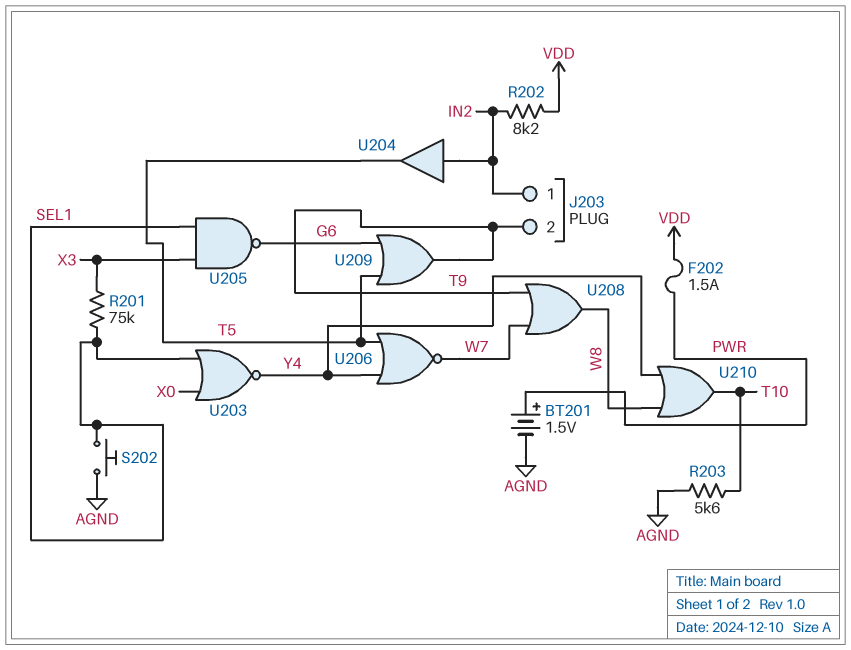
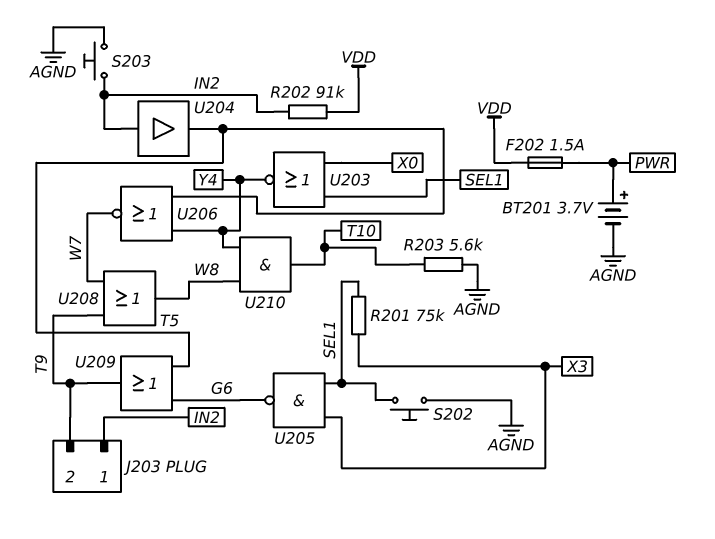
BT201: 1.5V (plus PWR, minus AGND) -> 3.7V (plus PWR, minus AGND)
R202: 8.2k (IN2, VDD) -> 91k (IN2, VDD)
S203: none -> button (AGND, IN2)
U210: OR (in W8, in Y4, out T10) -> AND (in W8, in Y4, out T10)

